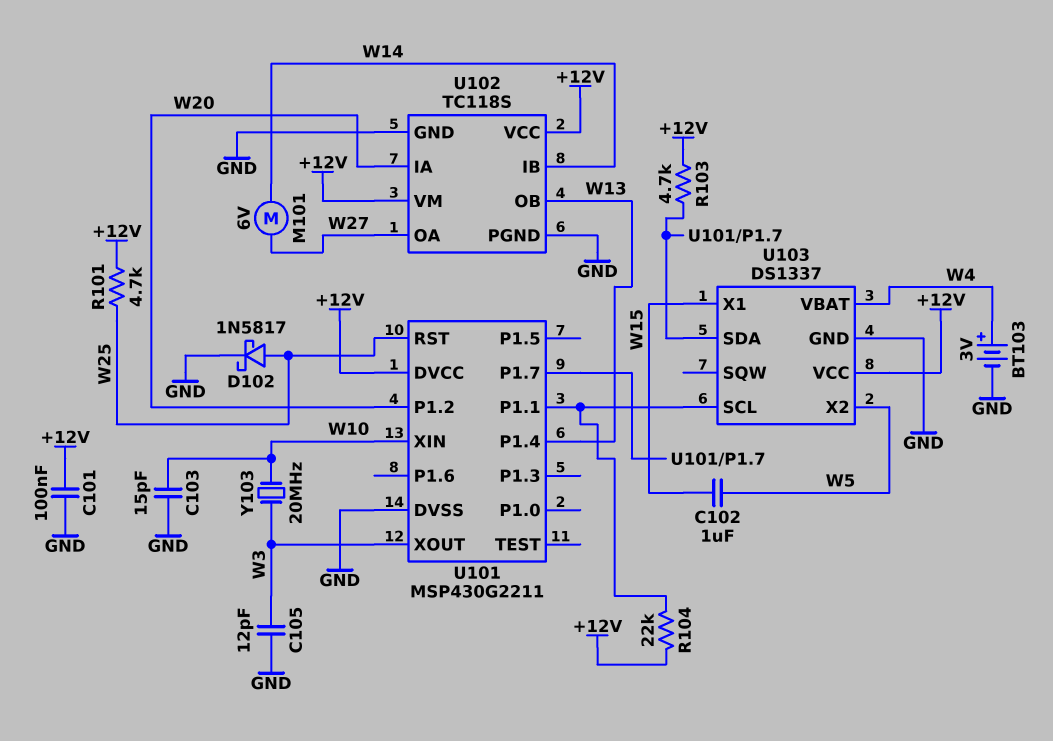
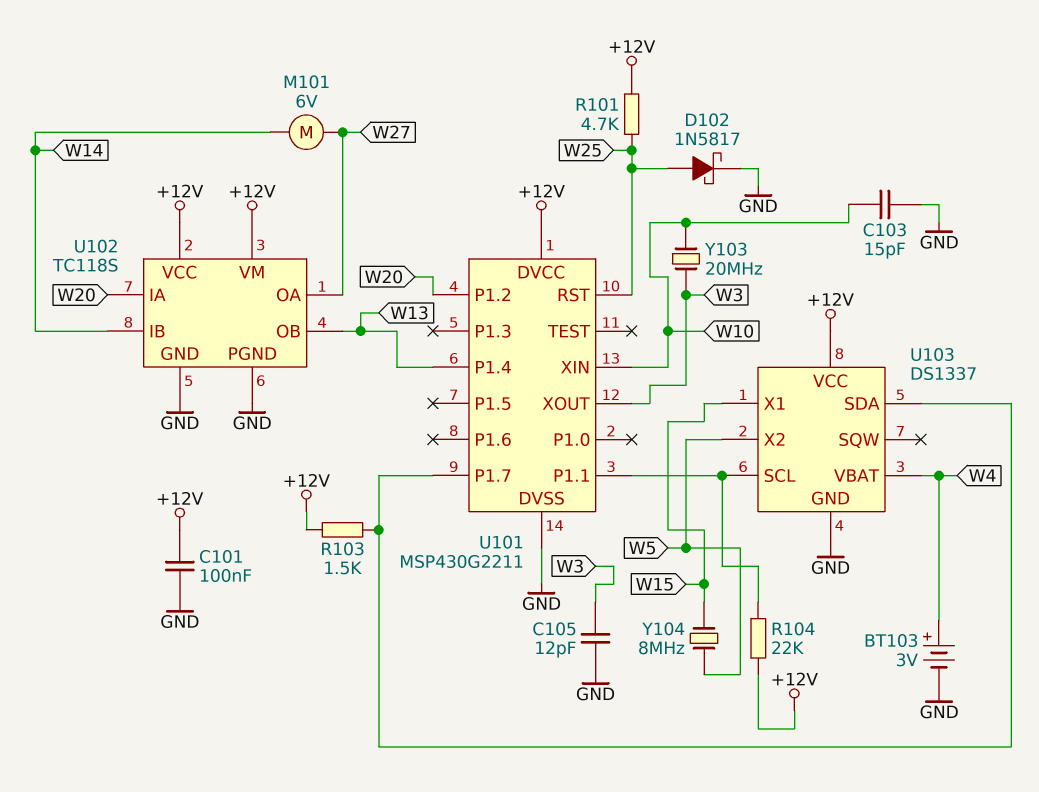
C102: 1uF (W5, W15) -> none
R103: 4.7k (+12V, U101/P1.7) -> 1.5k (+12V, U101/P1.7)
Y104: none -> 8MHz (W5, W15)

